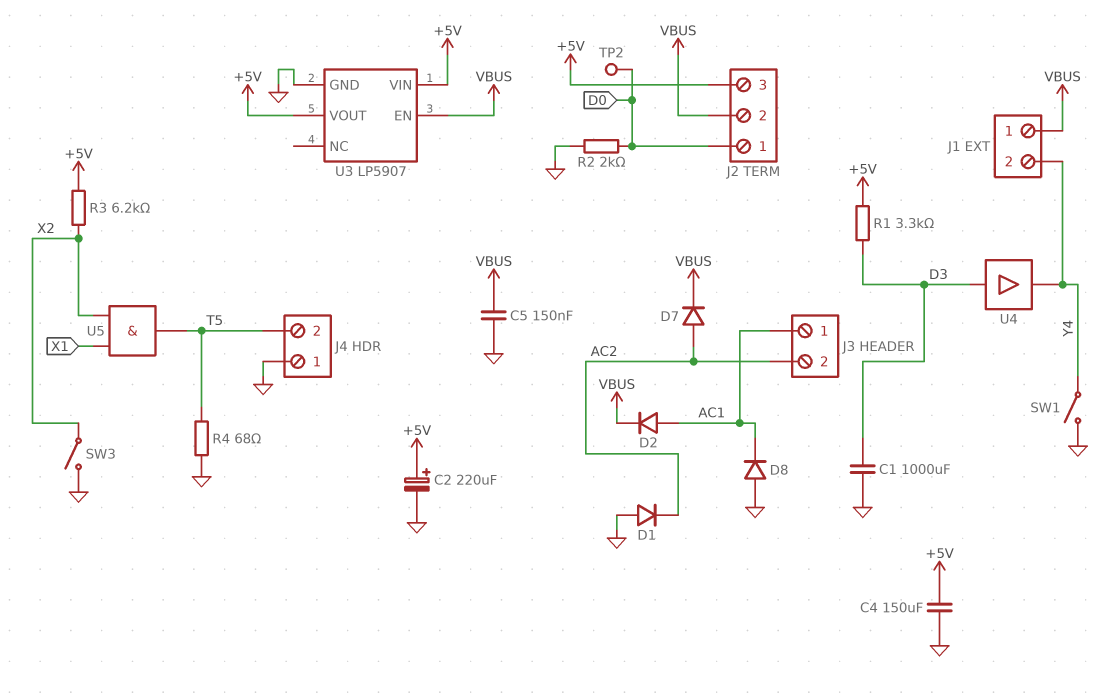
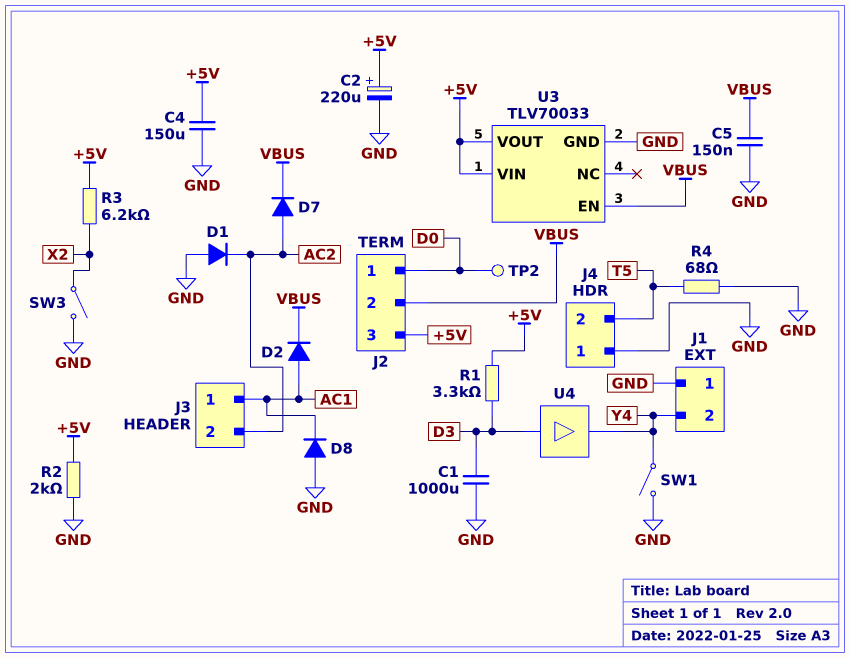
J1 pin 1: VBUS -> GND
R2: 2k (D0, GND) -> 2k (+5V, GND)
U3: LP5907 -> TLV70033
U5: AND (in X1, in X2, out T5) -> none

